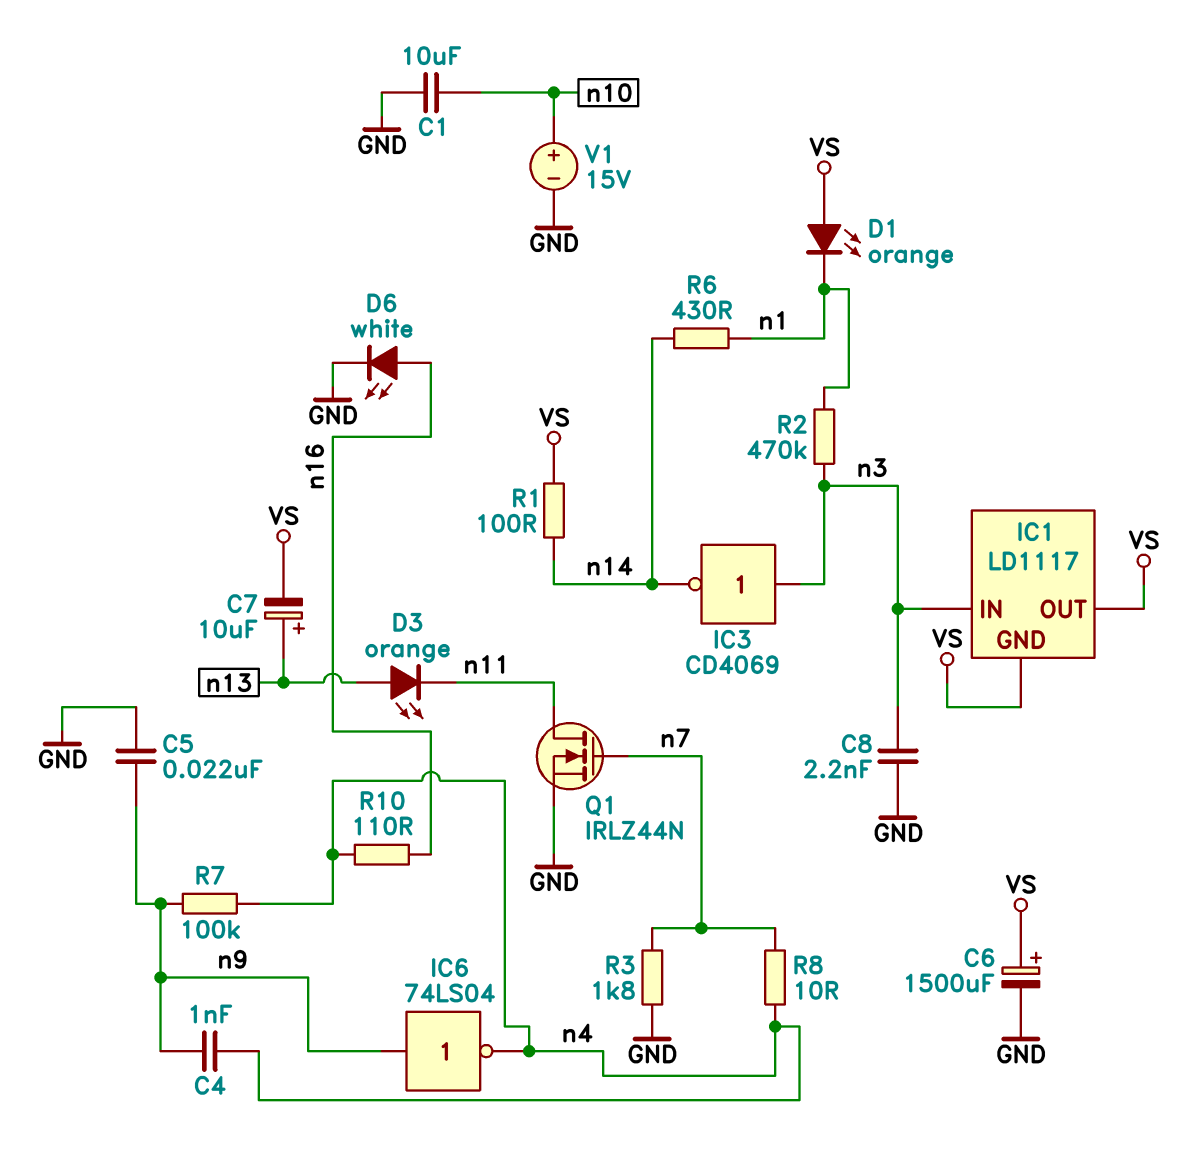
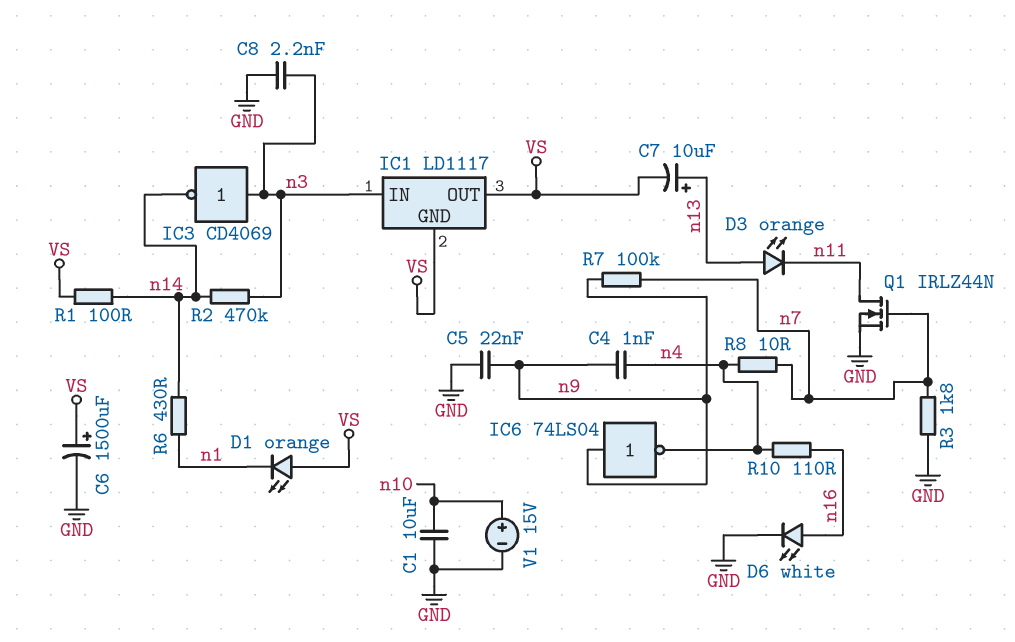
R2: 470k (n1, n3) -> 470k (n3, n14)
R7: 100k (n4, n9) -> 100k (n7, n9)

